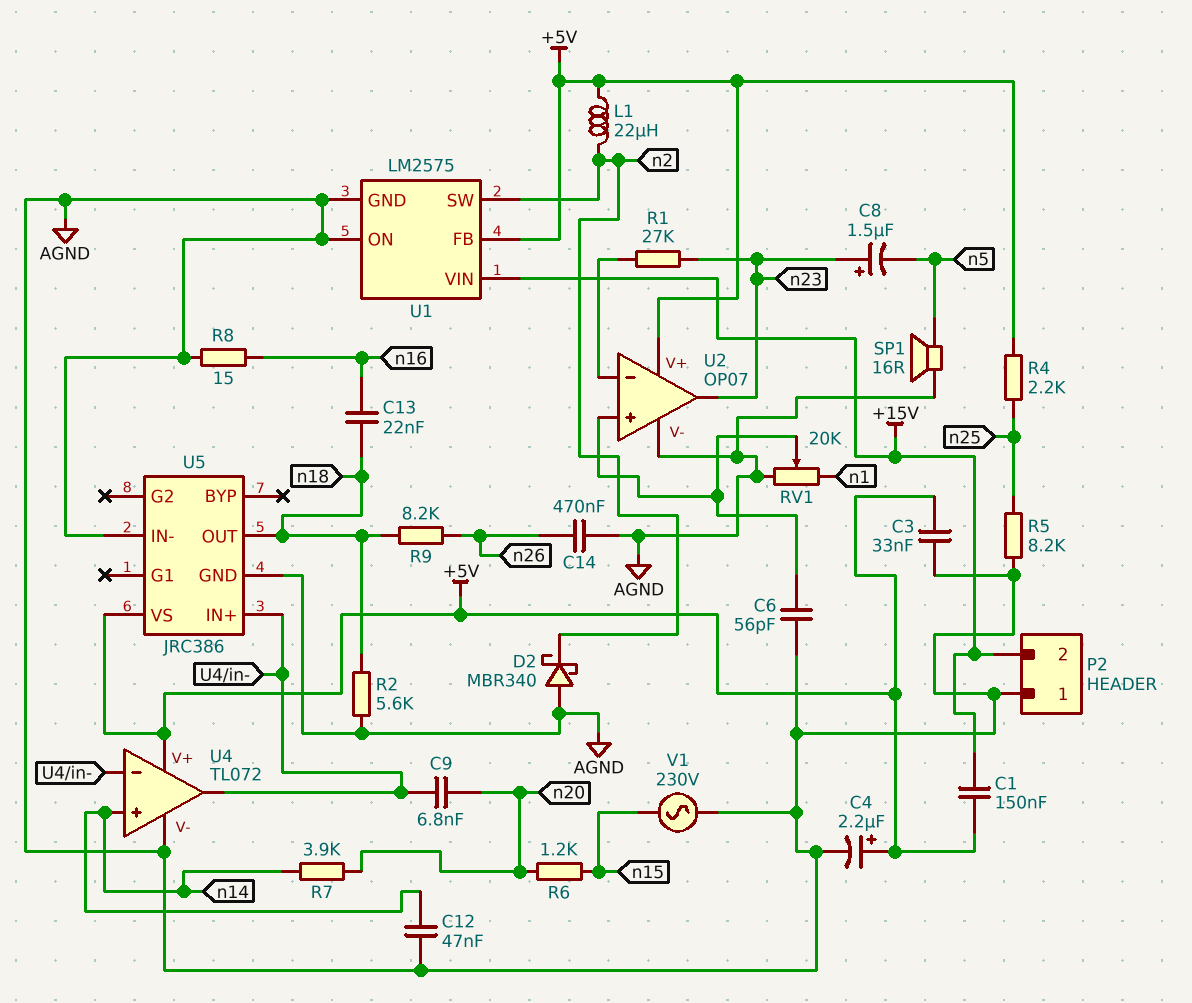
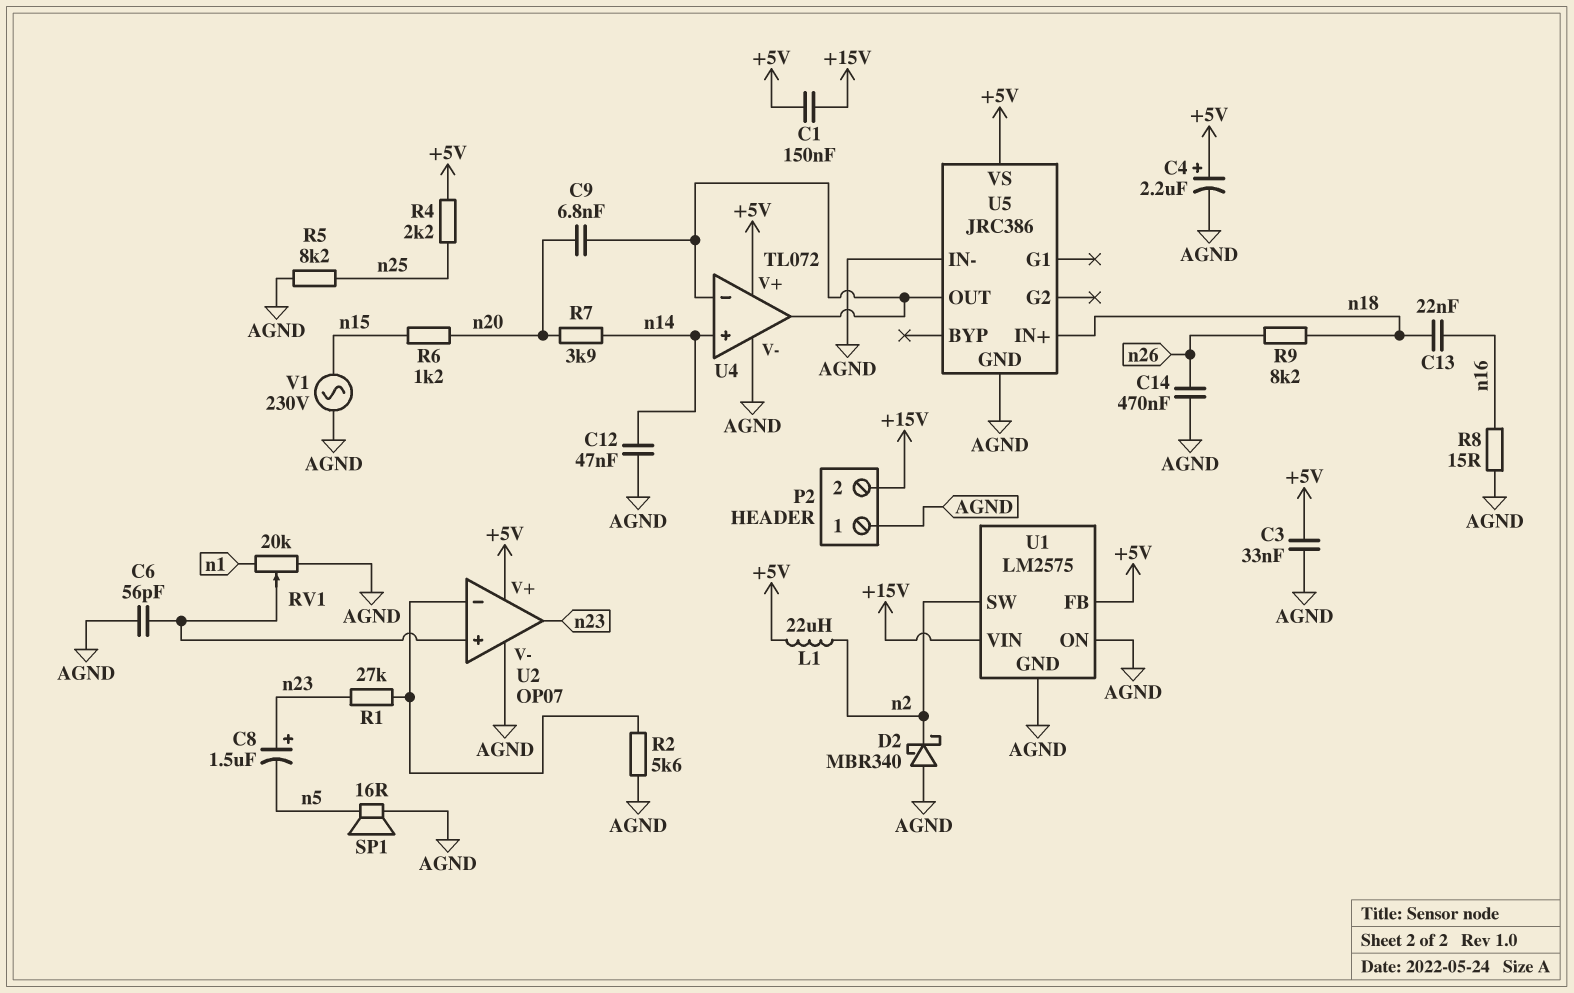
R2: 5.6k (AGND, n18) -> 5.6k (AGND, U2/in-)
U5 pin IN+: U4/in- -> n18
U5 pin OUT: n18 -> U4/in-

